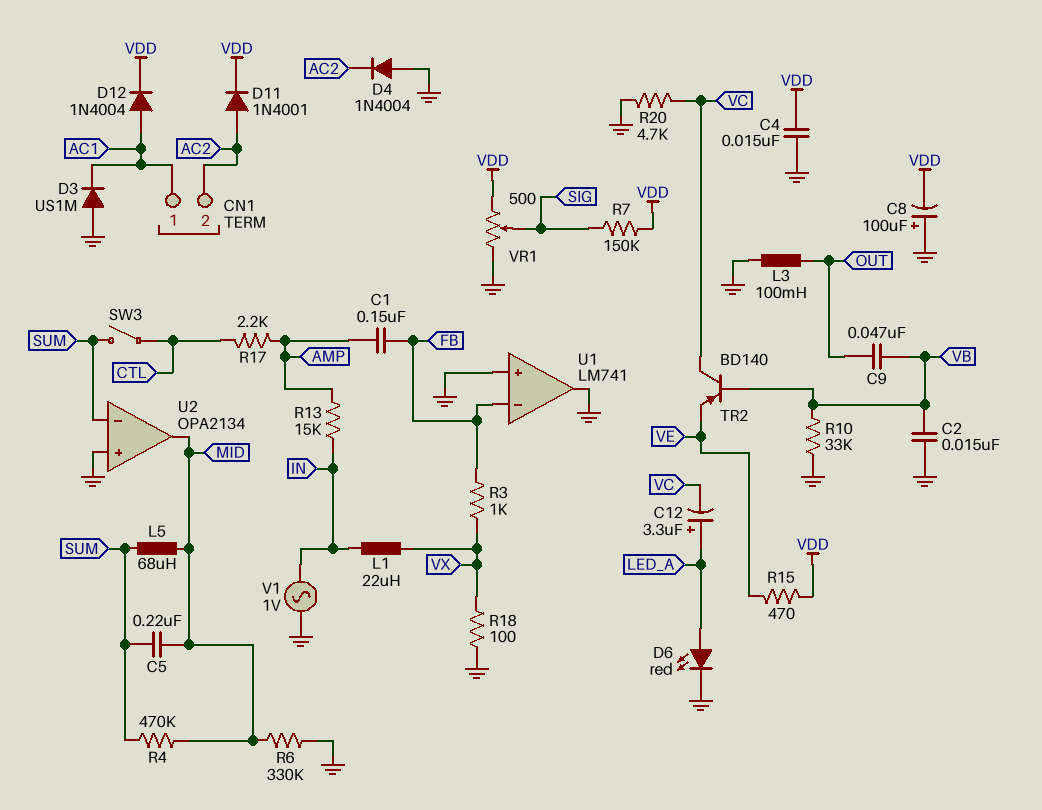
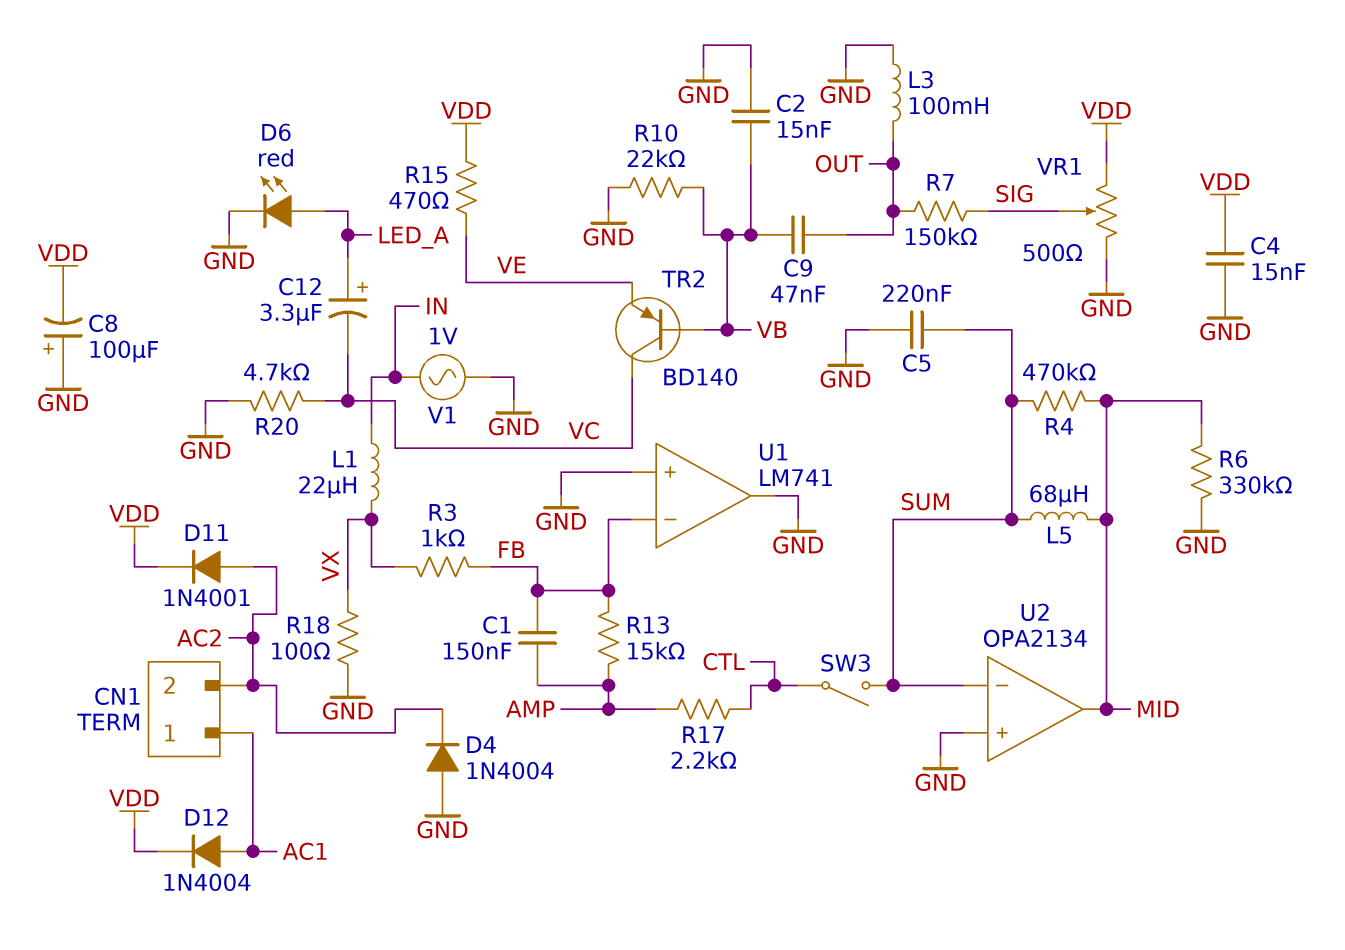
C5: 220nF (MID, SUM) -> 220nF (GND, SUM)
D3: diode US1M (A GND, K AC1) -> none
R7: 150k (SIG, VDD) -> 150k (OUT, SIG)
R10: 33k (GND, VB) -> 22k (GND, VB)
R13: 15k (AMP, IN) -> 15k (AMP, FB)

